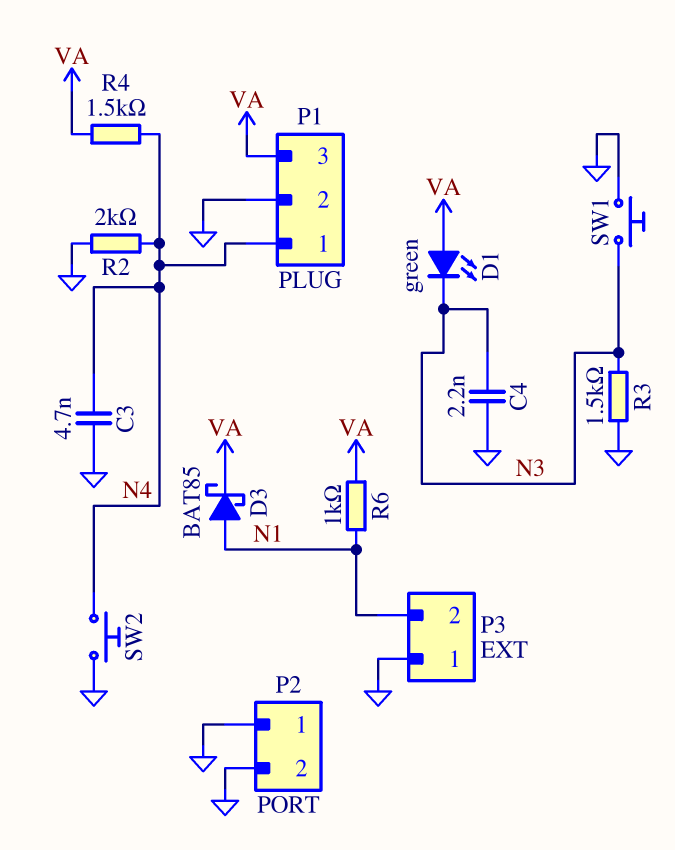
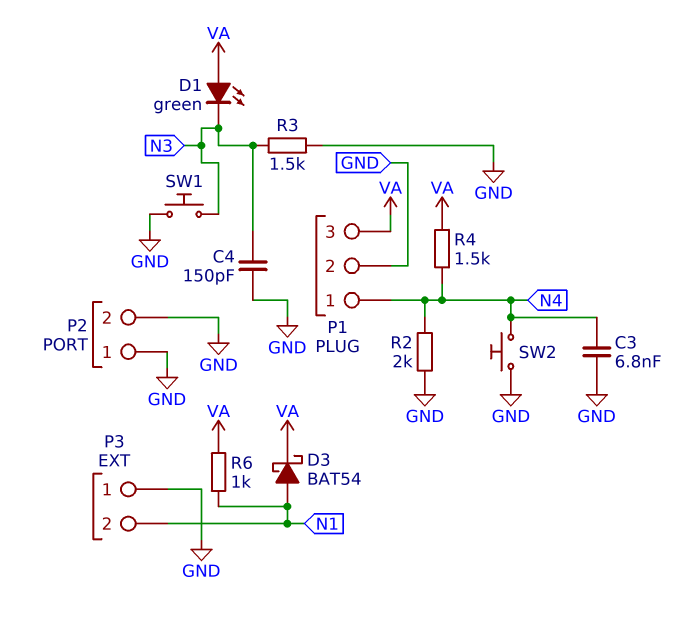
C3: 4.7nF (GND, N4) -> 6.8nF (GND, N4)
C4: 2.2nF (GND, N3) -> 150pF (GND, N3)
D3: schottky BAT85 (A N1, K VA) -> schottky BAT54 (A N1, K VA)

